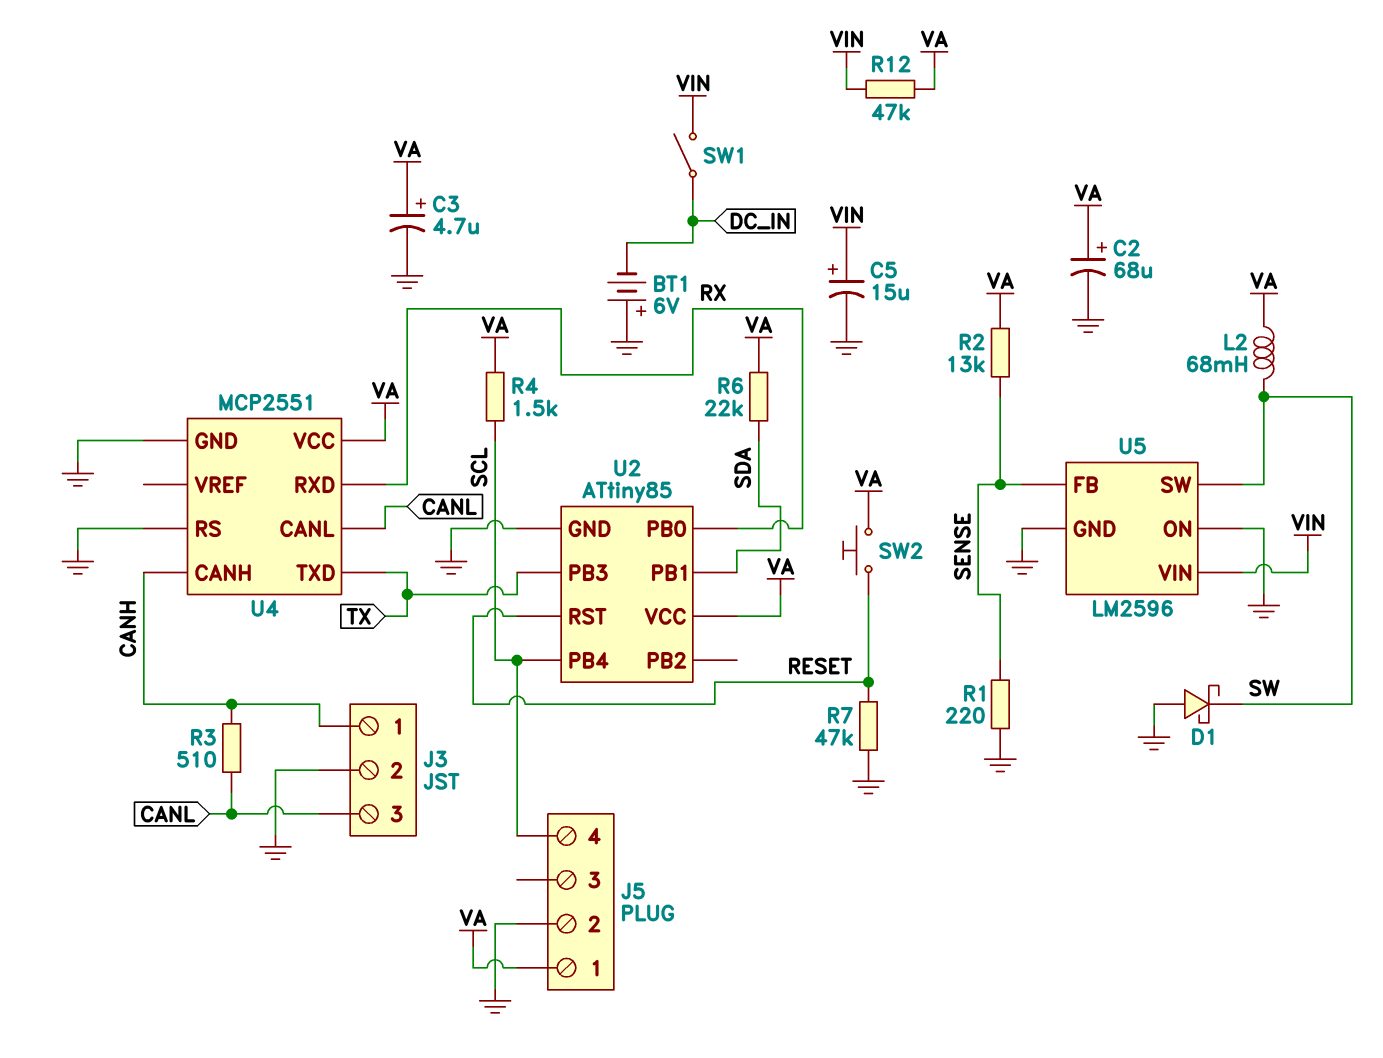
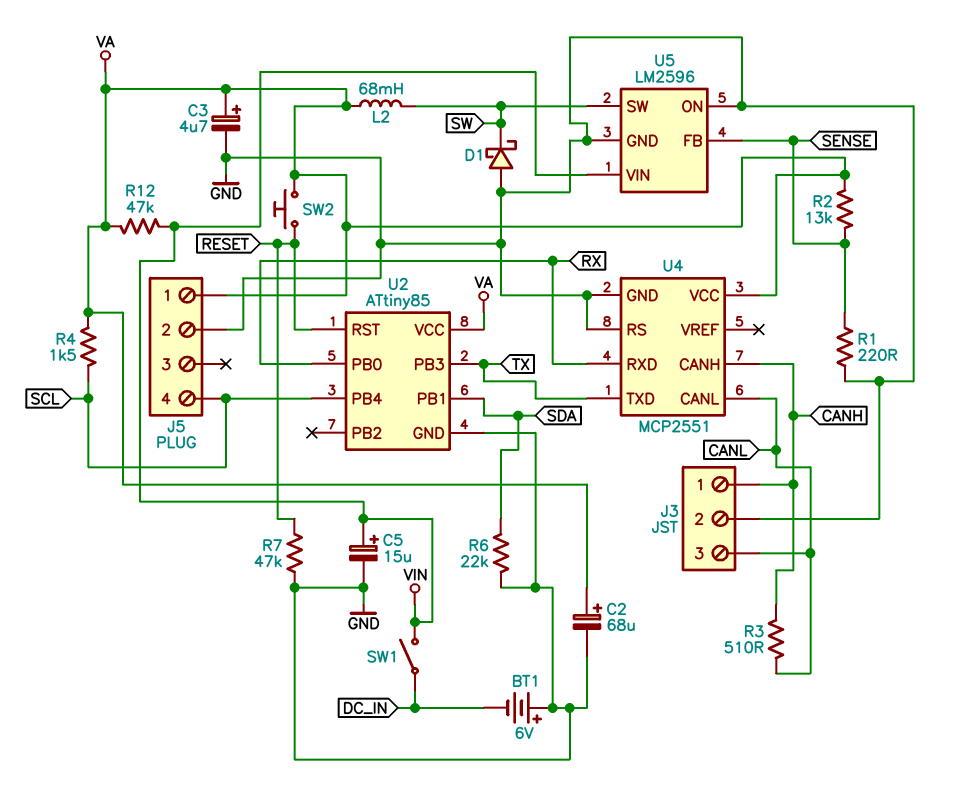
R6: 22k (SDA, VA) -> 22k (GND, SDA)

